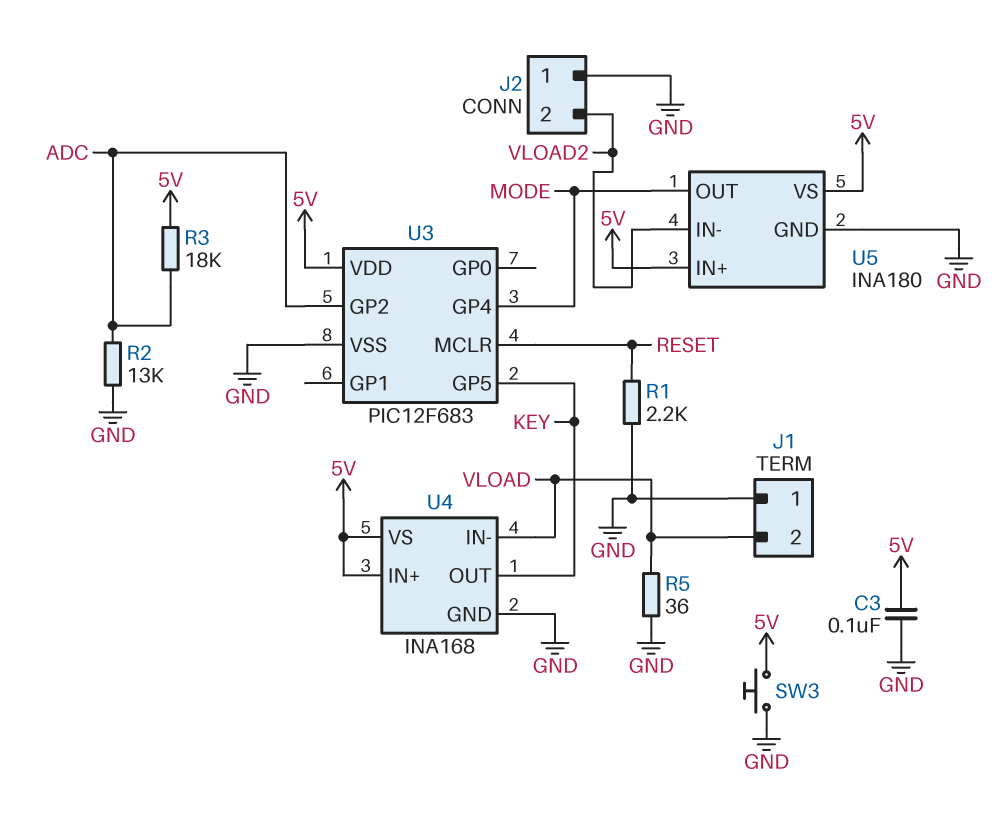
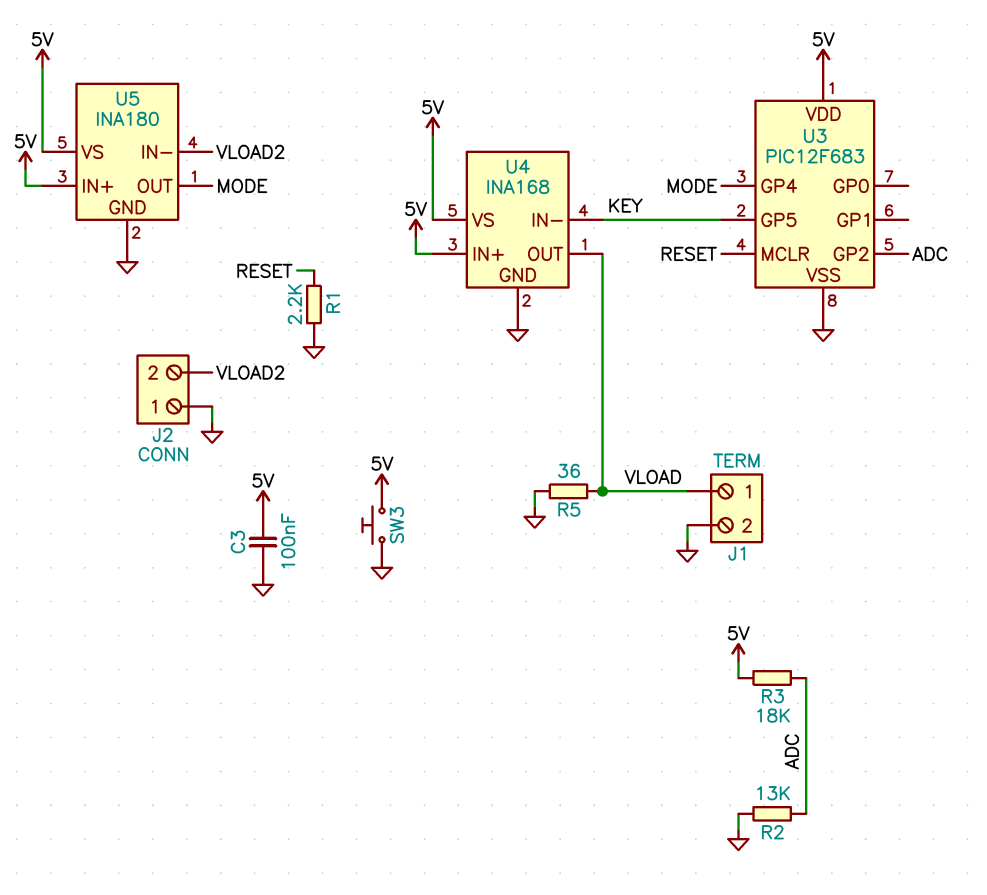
J1 pin 1: GND -> VLOAD
J1 pin 2: VLOAD -> GND
U4 pin IN-: VLOAD -> KEY
U4 pin OUT: KEY -> VLOAD

